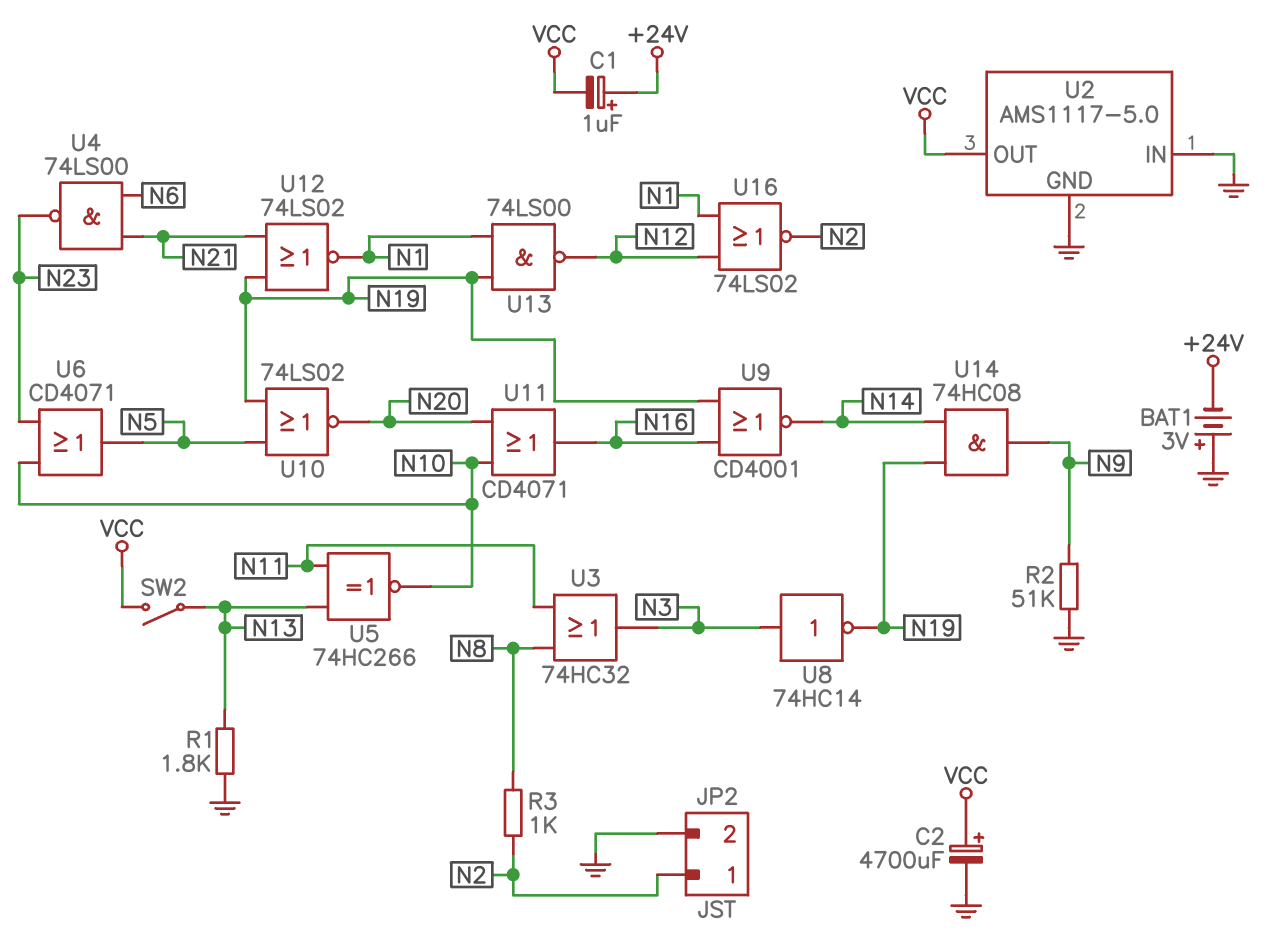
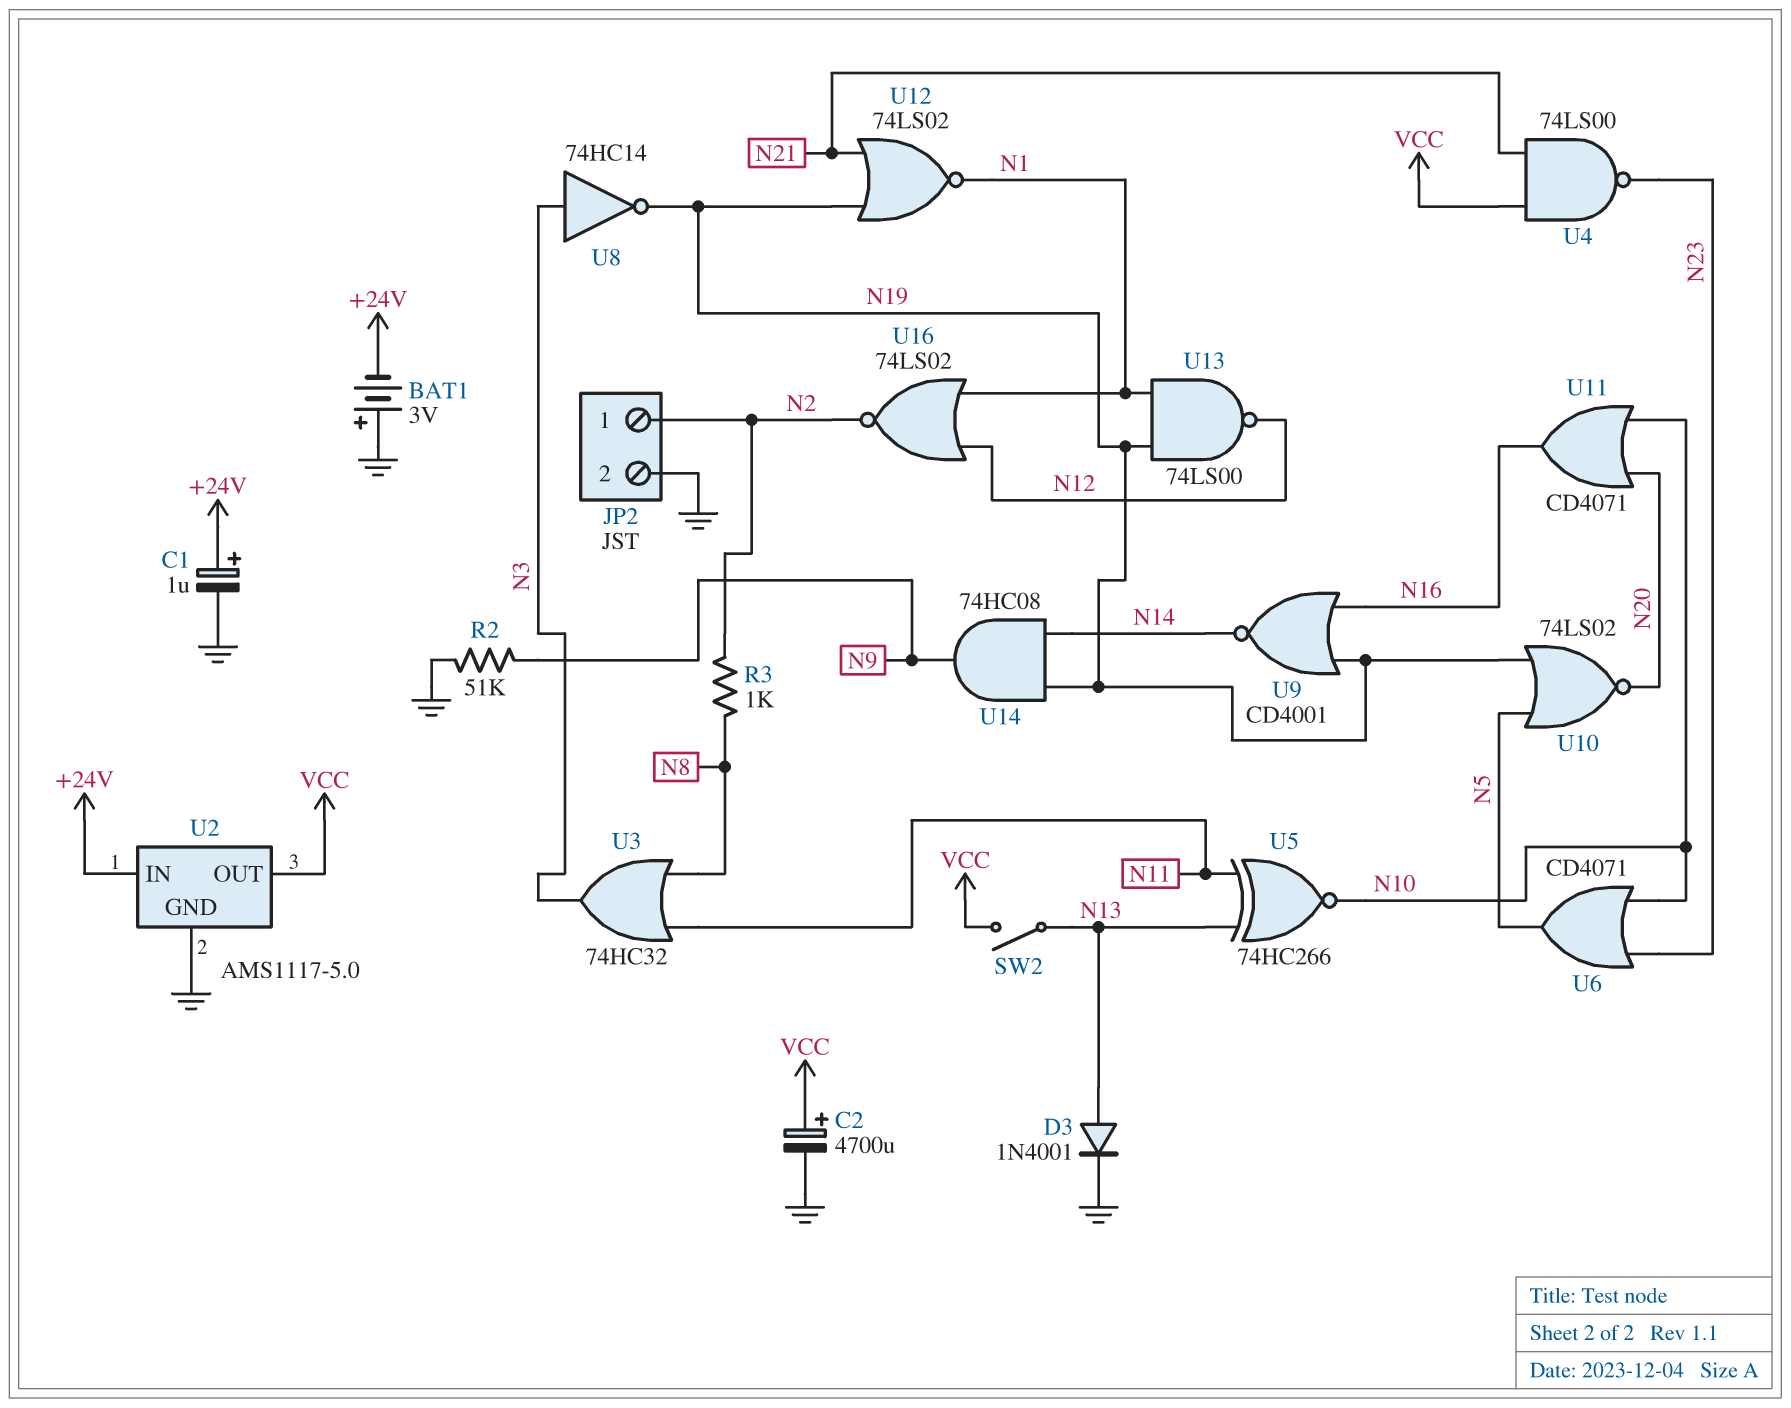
C1: 1uF (plus +24V, minus VCC) -> 1uF (plus +24V, minus GND)
D3: none -> diode 1N4001 (A N13, K GND)
R1: 1.8k (GND, N13) -> none
U2 pin IN: GND -> +24V
U4: NAND 74LS00 (in N6, in N21, out N23) -> NAND 74LS00 (in N21, in VCC, out N23)

